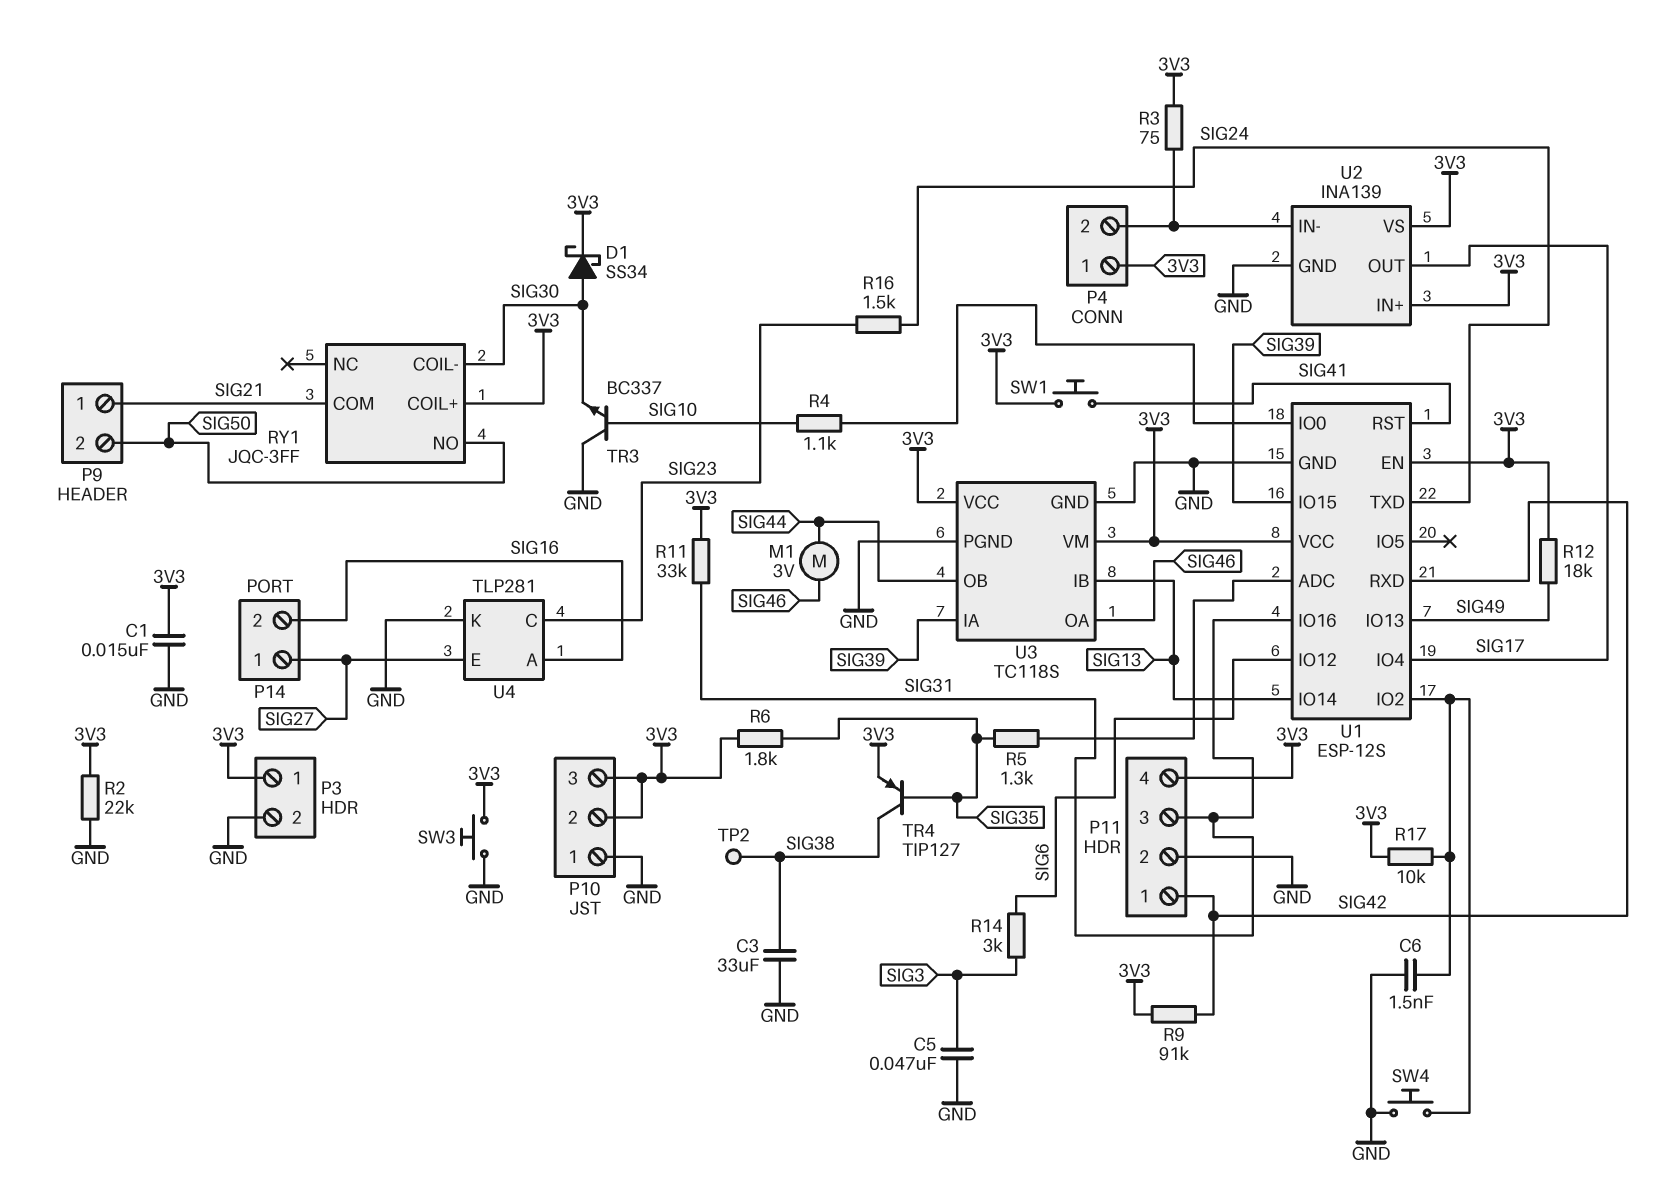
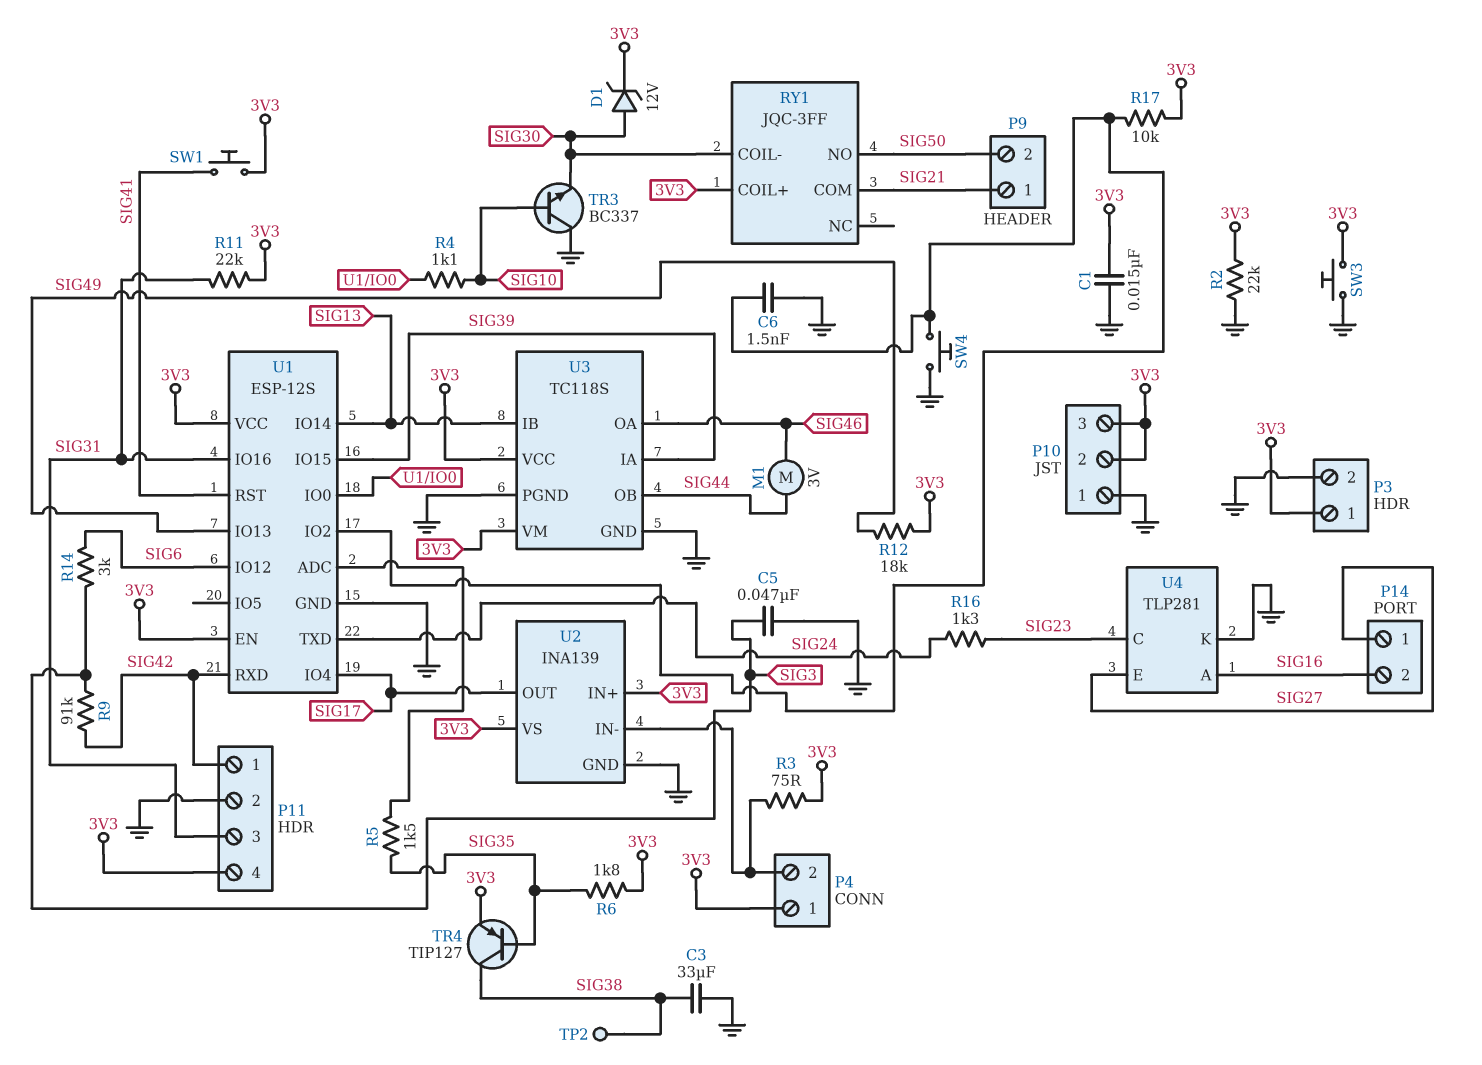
D1: schottky SS34 (A SIG30, K 3V3) -> zener 12V (A SIG30, K 3V3)
R5: 1.3k (SIG35, U1/ADC) -> 1.5k (SIG35, U1/ADC)
R9: 91k (3V3, SIG42) -> 91k (SIG3, SIG42)
R11: 33k (3V3, SIG31) -> 22k (3V3, SIG31)
R16: 1.5k (SIG23, SIG24) -> 1.3k (SIG23, SIG24)

